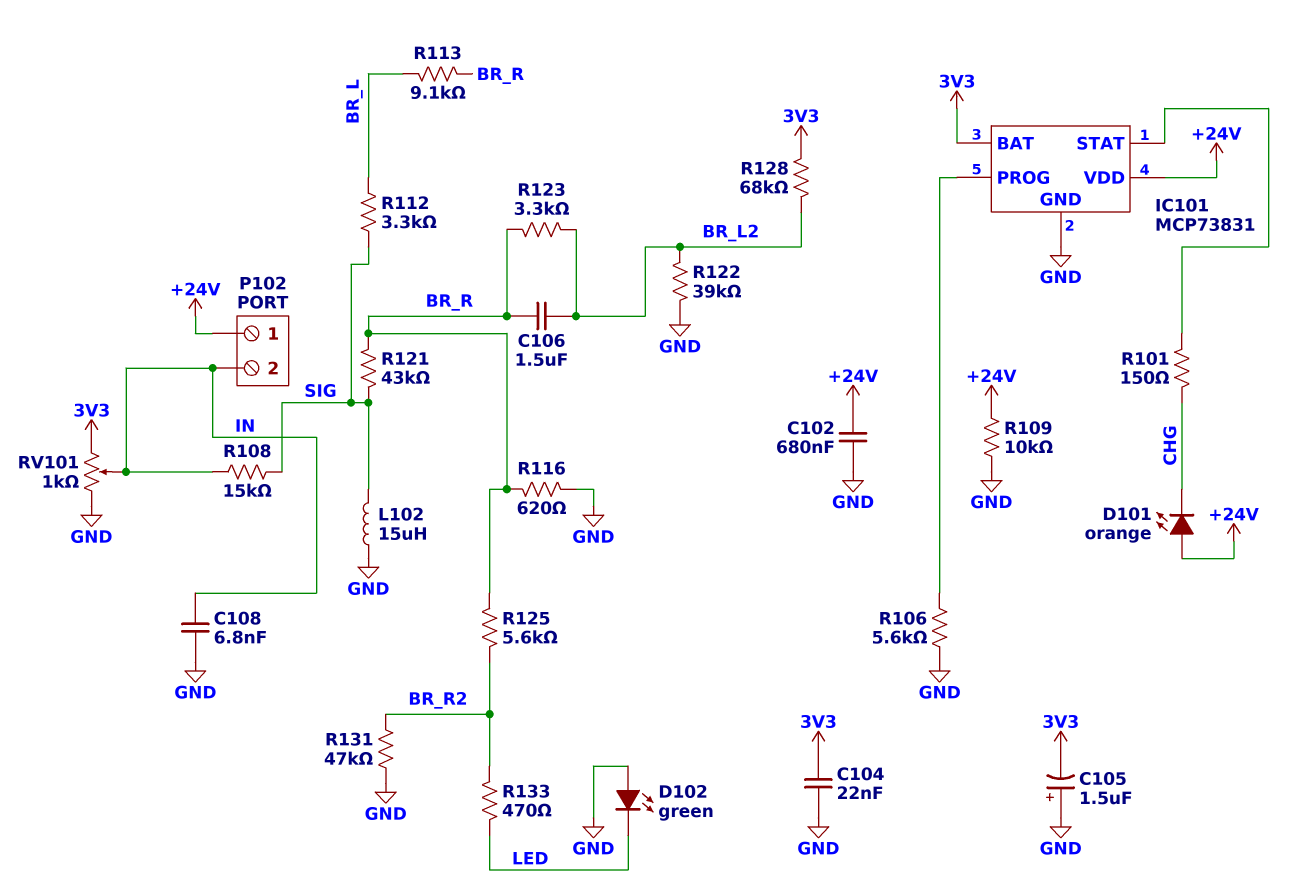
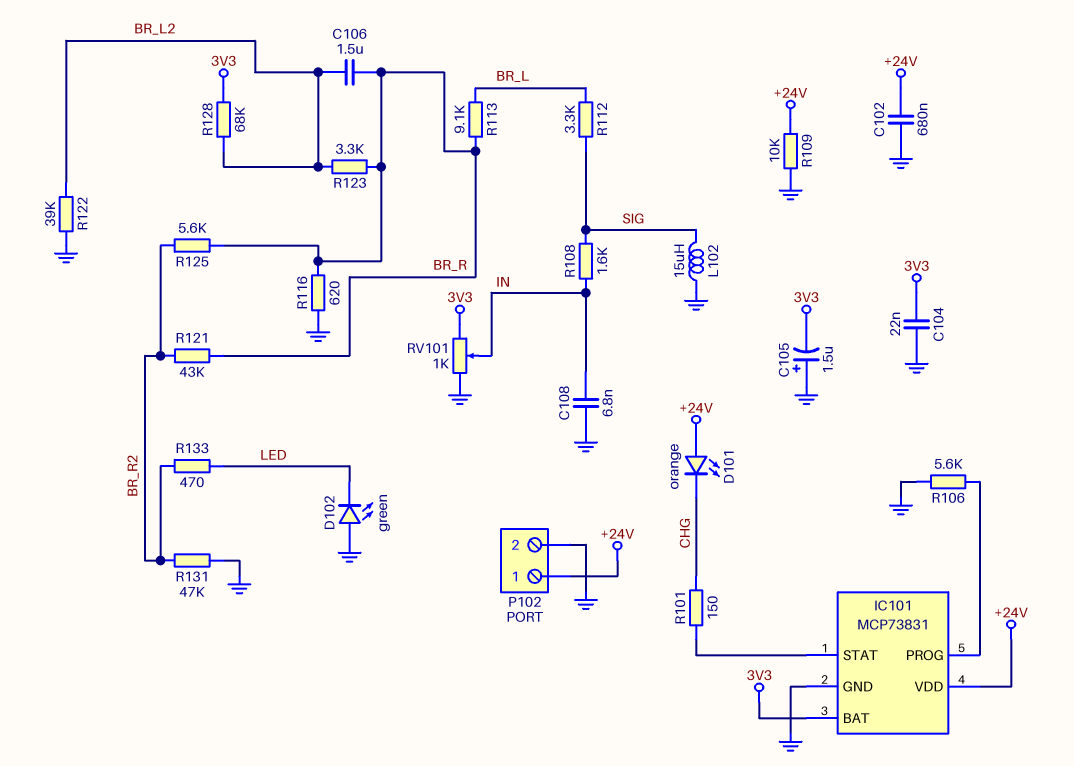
P102 pin 2: IN -> GND
R108: 15k (IN, SIG) -> 1.6k (IN, SIG)
R121: 43k (BR_R, SIG) -> 43k (BR_R, BR_R2)

